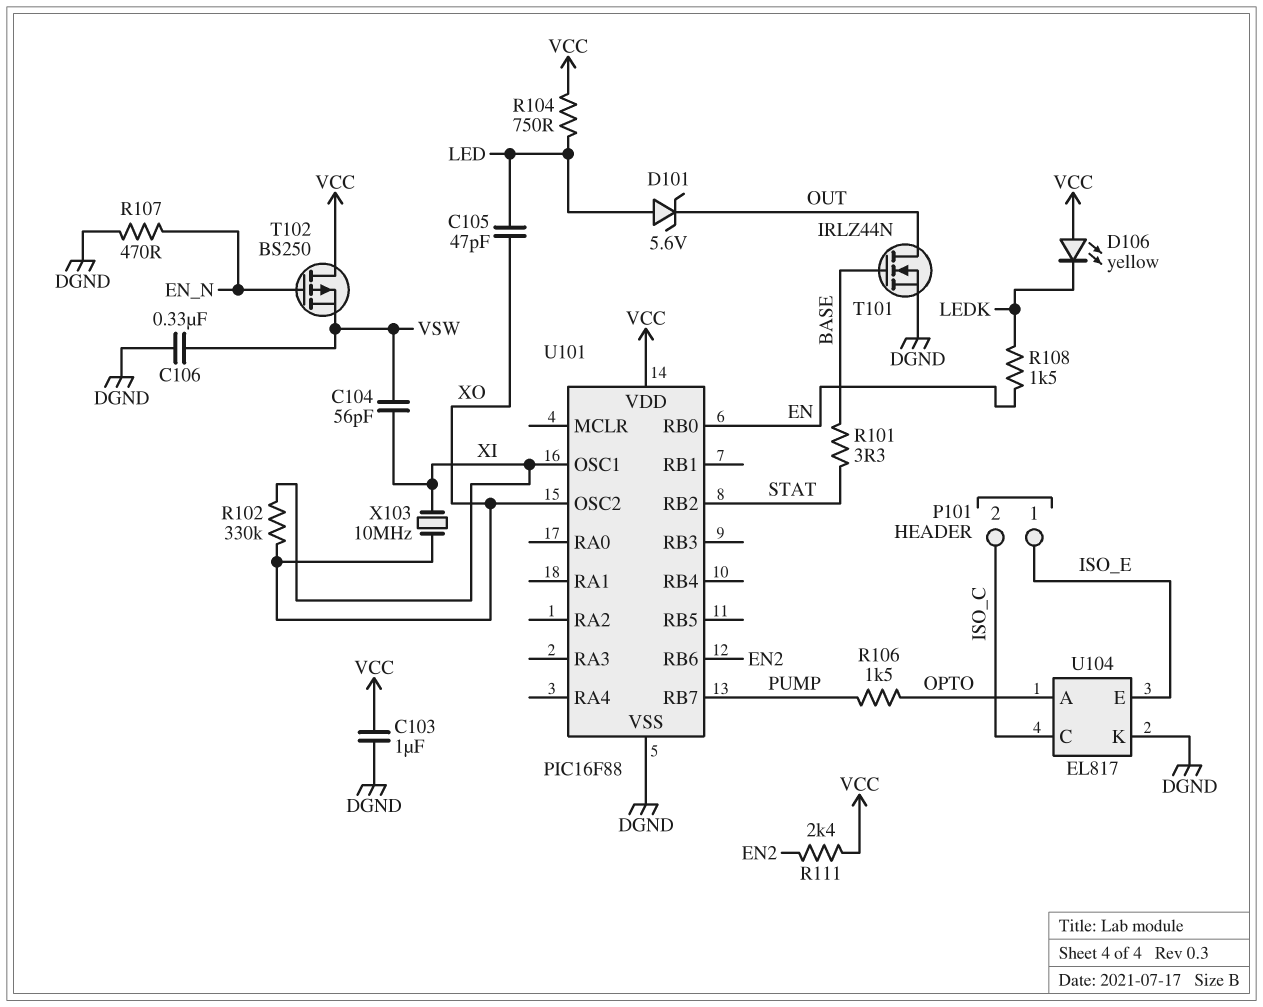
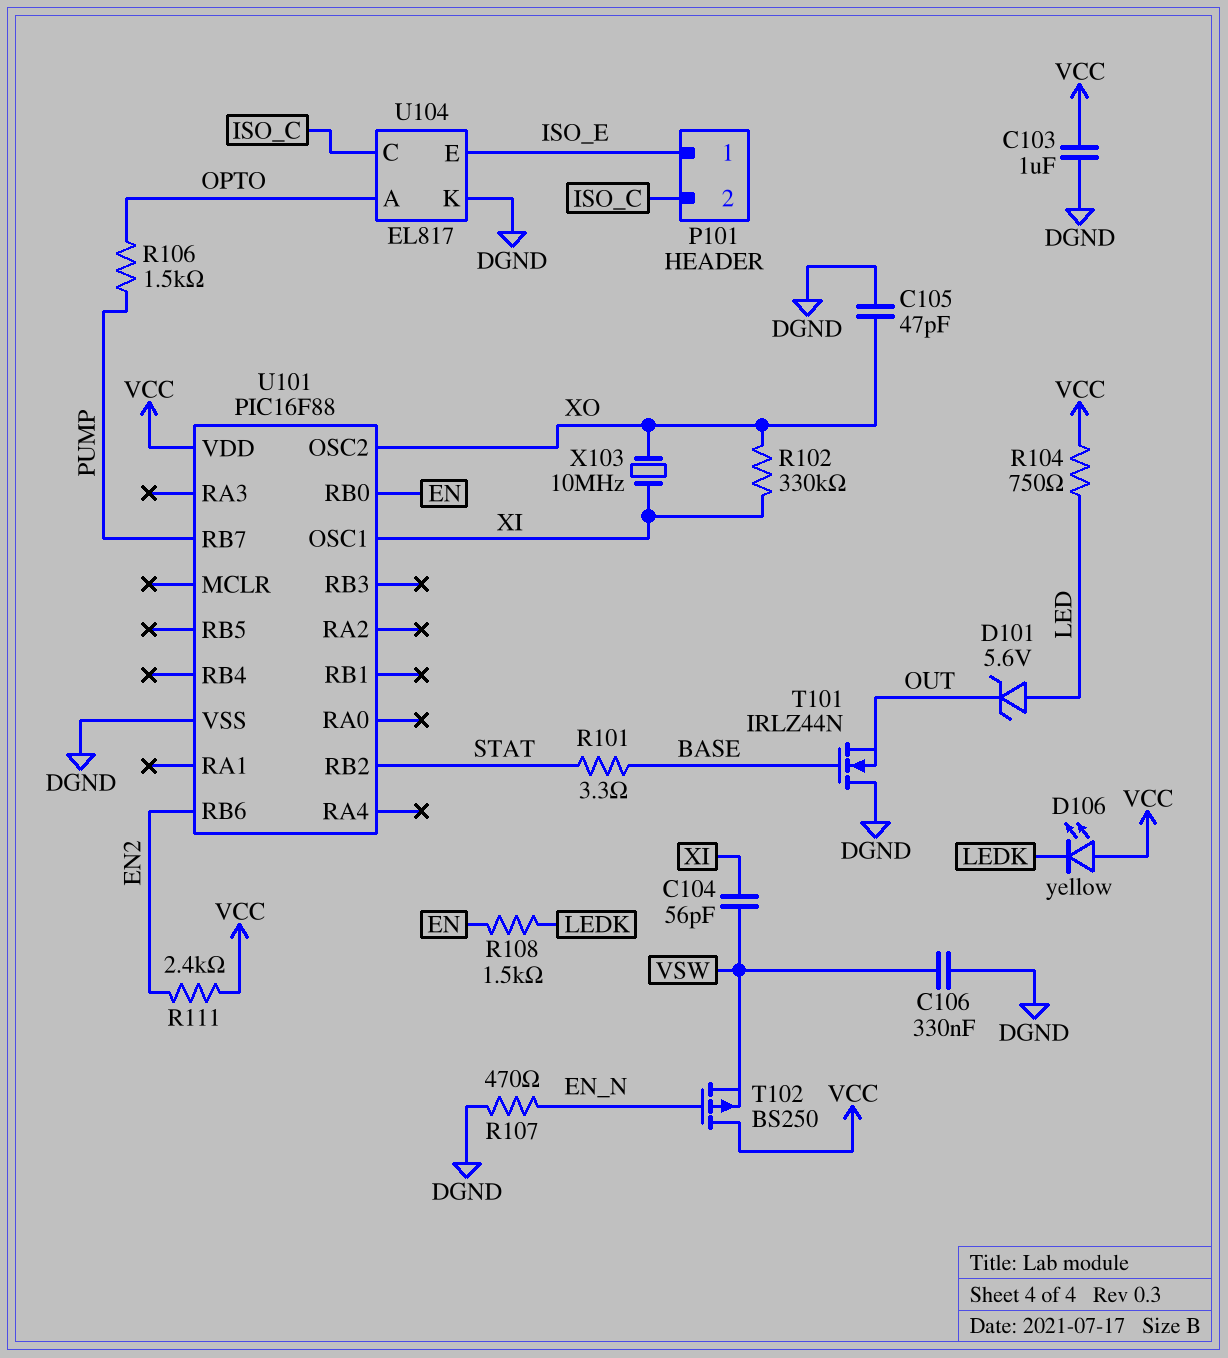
C105: 47pF (LED, XO) -> 47pF (DGND, XO)
T101: NMOS IRLZ44N (G BASE, D OUT, S DGND) -> NMOS IRLZ44N (G BASE, D DGND, S OUT)

